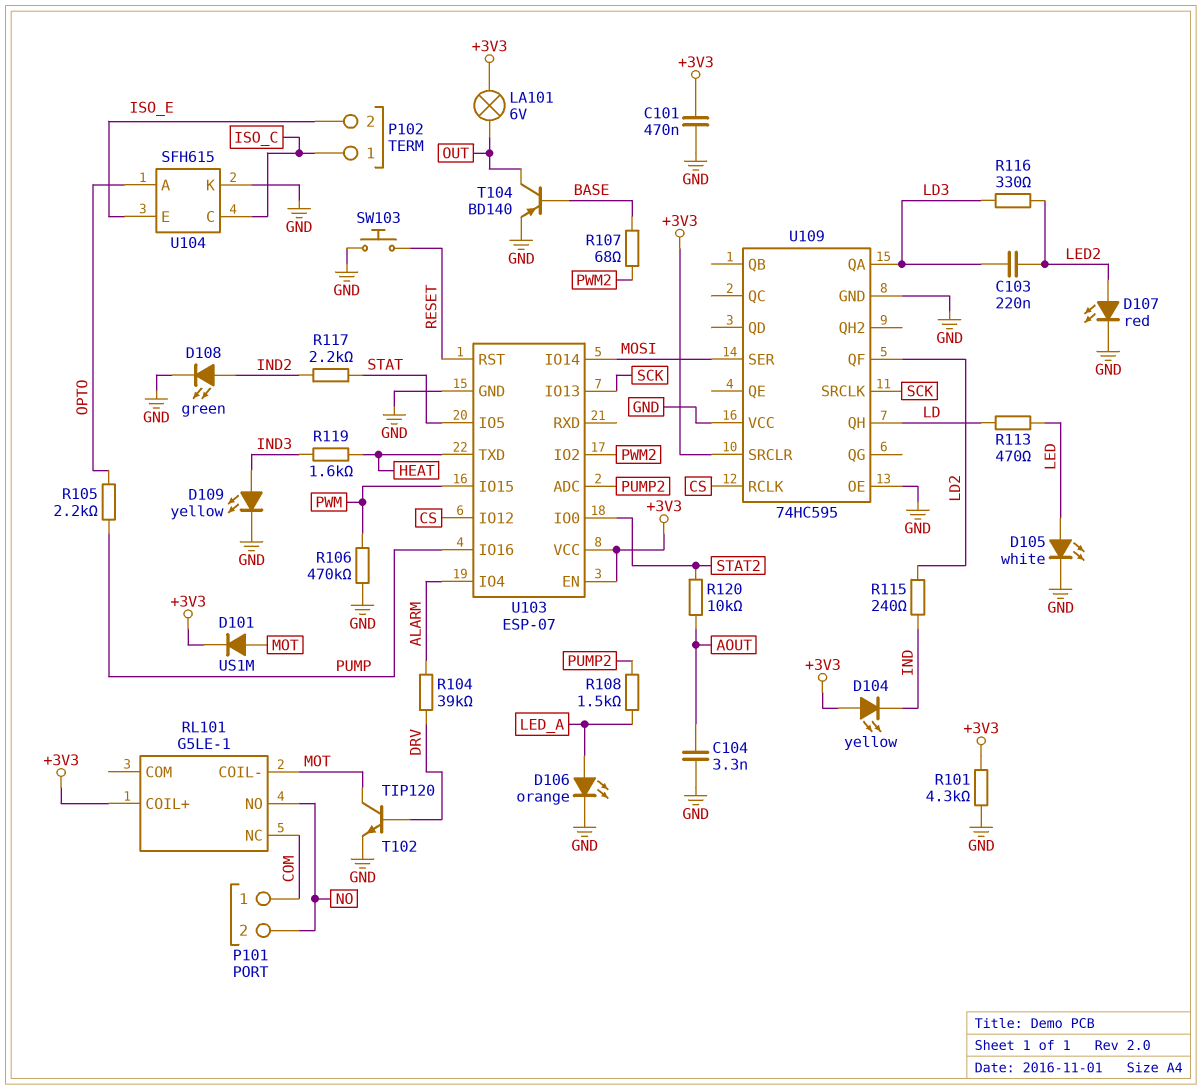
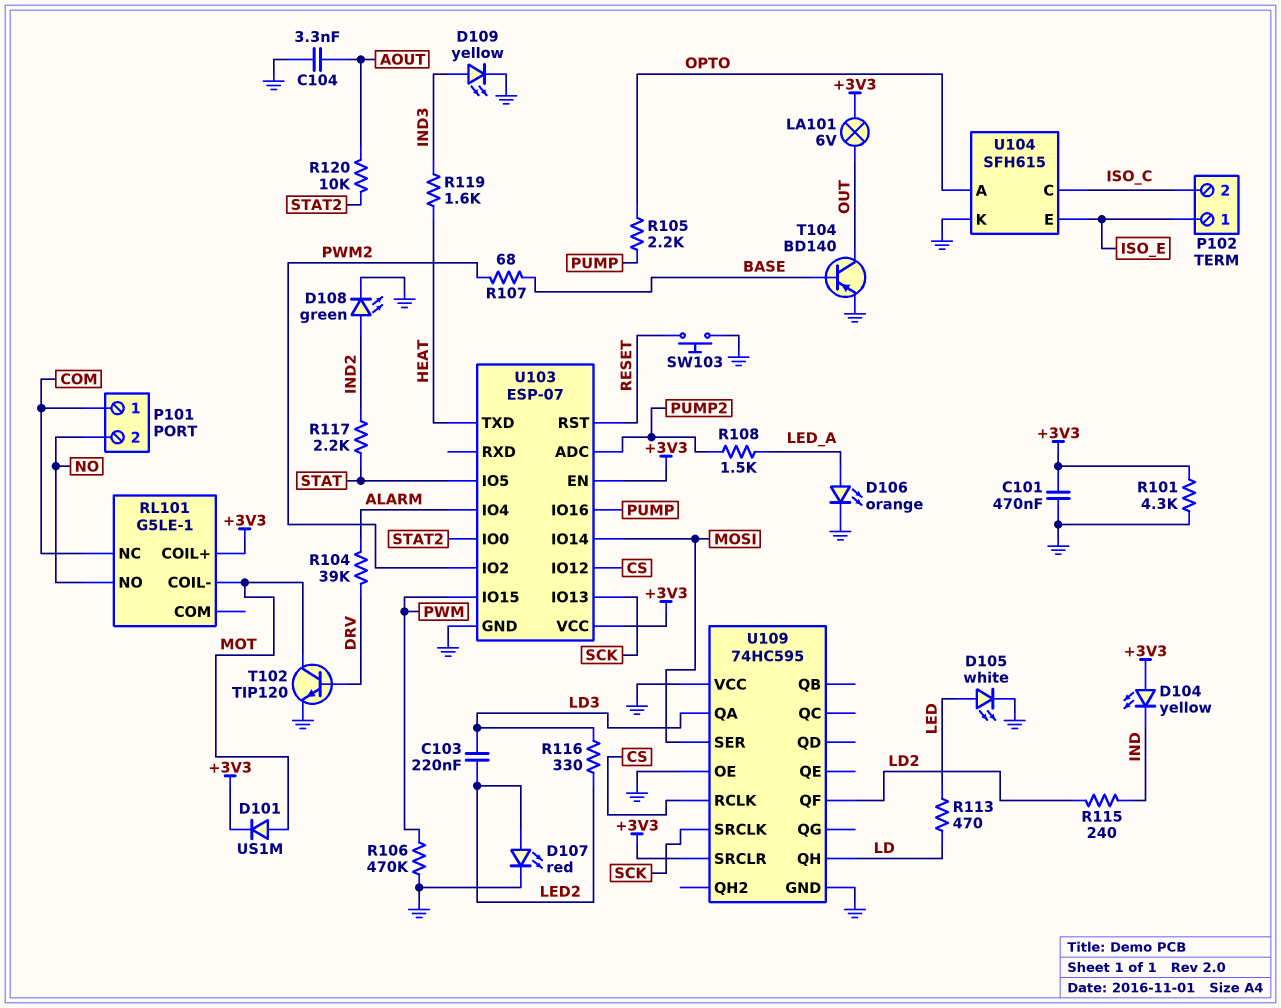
P102 pin 1: ISO_C -> ISO_E
P102 pin 2: ISO_E -> ISO_C

